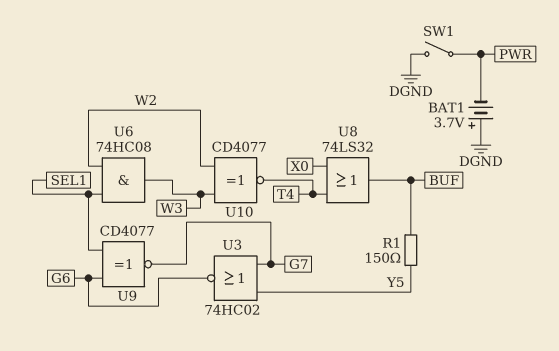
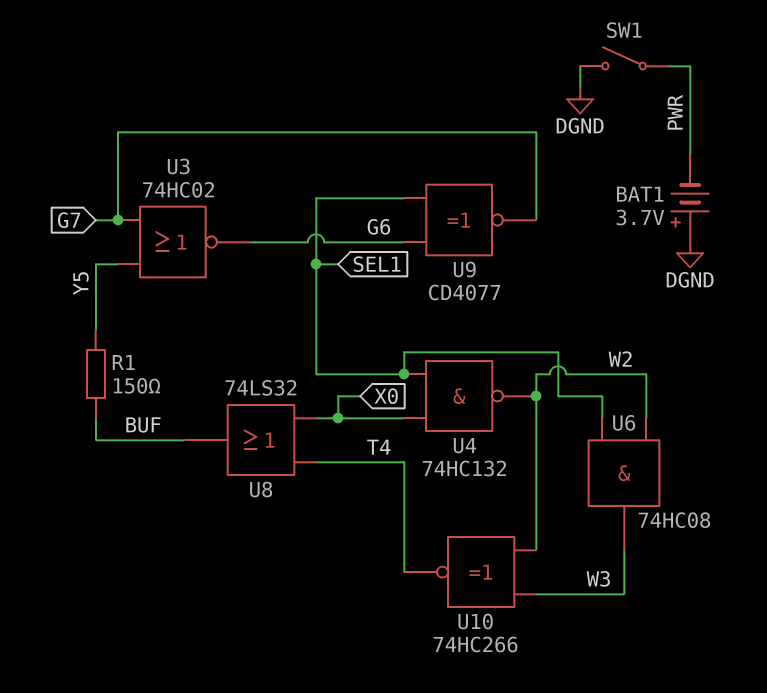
U4: none -> NAND 74HC132 (in SEL1, in X0, out W2)
U10: XNOR CD4077 (in W2, in W3, out T4) -> XNOR 74HC266 (in W2, in W3, out T4)

